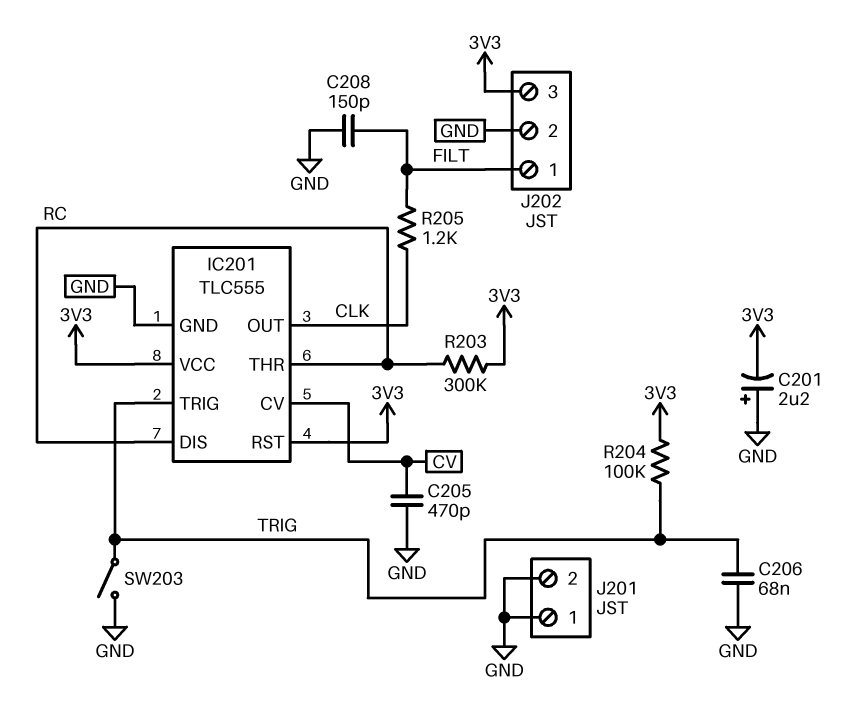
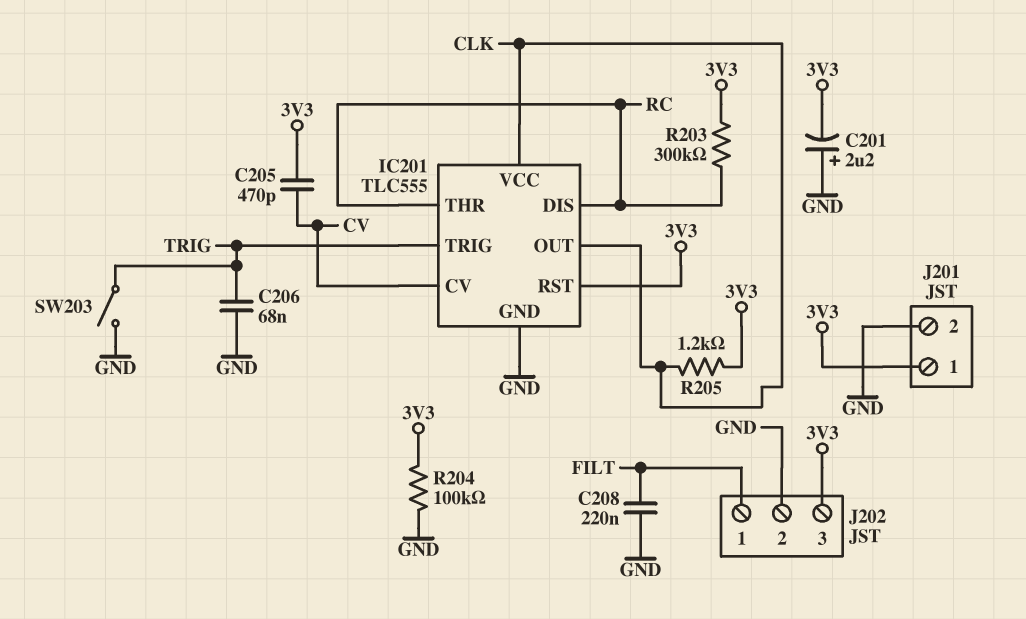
C205: 470pF (CV, GND) -> 470pF (3V3, CV)
C208: 150pF (FILT, GND) -> 220nF (FILT, GND)
IC201 pin VCC: 3V3 -> CLK
J201 pin 1: GND -> 3V3
R204: 100k (3V3, TRIG) -> 100k (3V3, GND)
R205: 1.2k (CLK, FILT) -> 1.2k (3V3, CLK)

